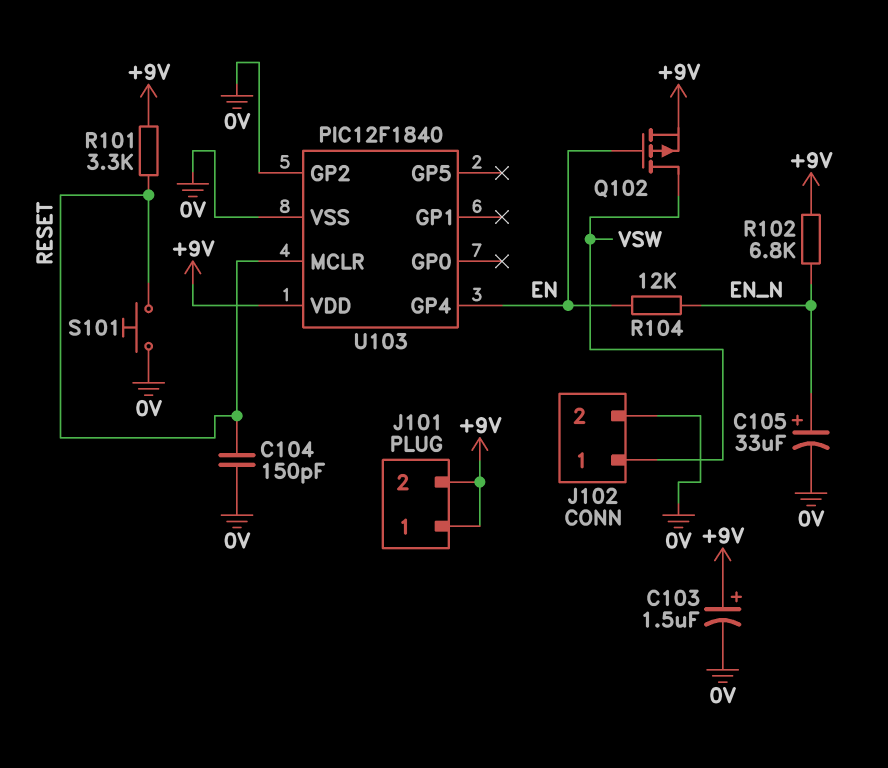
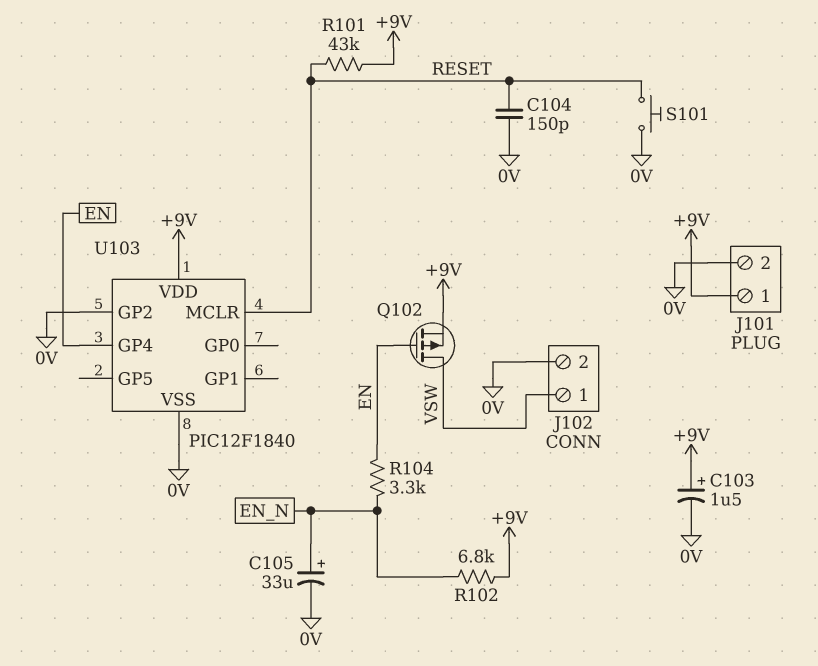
J101 pin 2: +9V -> 0V
R101: 3.3k (+9V, RESET) -> 43k (+9V, RESET)
R104: 12k (EN, EN_N) -> 3.3k (EN, EN_N)

